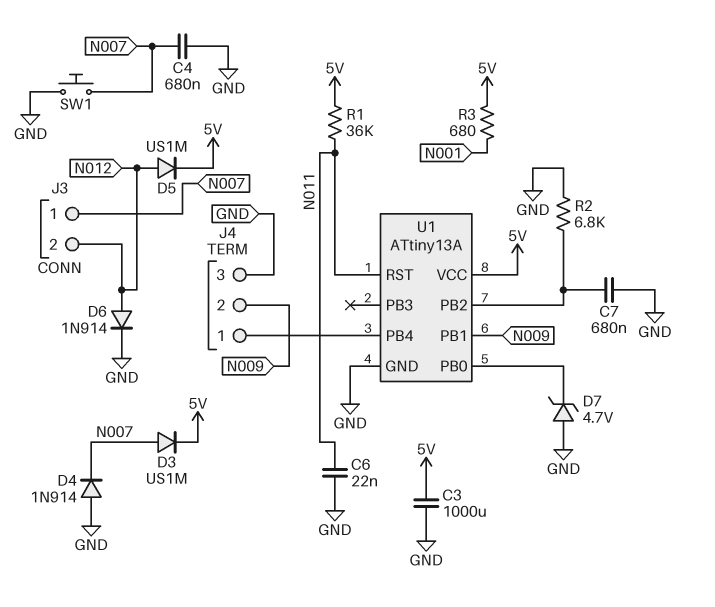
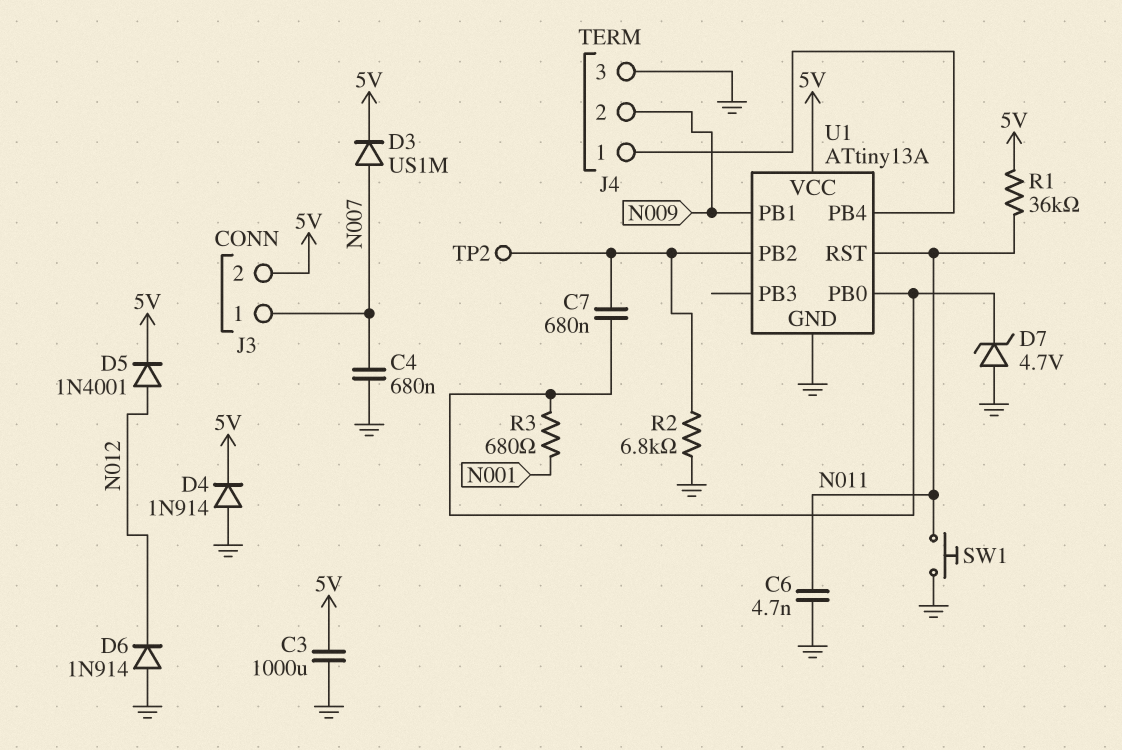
C6: 22nF (GND, N011) -> 4.7nF (GND, N011)
C7: 680nF (GND, U1/PB2) -> 680nF (U1/PB0, U1/PB2)
D4: diode 1N914 (A GND, K N007) -> diode 1N914 (A GND, K 5V)
D5: diode US1M (A N012, K 5V) -> diode 1N4001 (A N012, K 5V)
D6: diode 1N914 (A N012, K GND) -> diode 1N914 (A GND, K N012)
J3 pin 2: N012 -> 5V
R3: 680 (5V, N001) -> 680 (N001, U1/PB0)
SW1: button (GND, N007) -> button (GND, N011)
TP2: none -> test point (U1/PB2)

